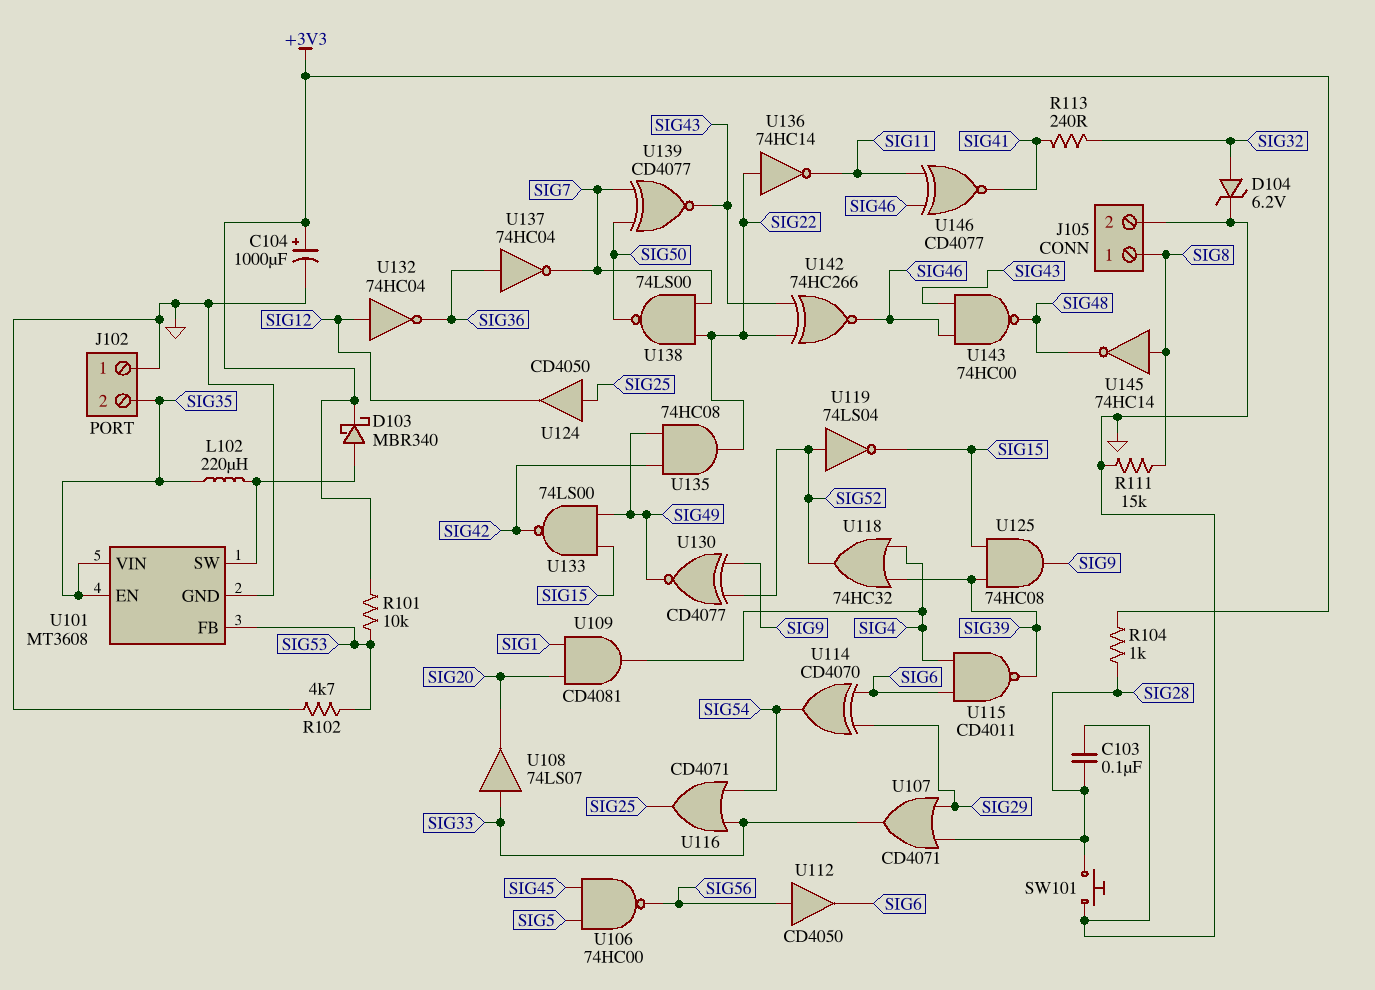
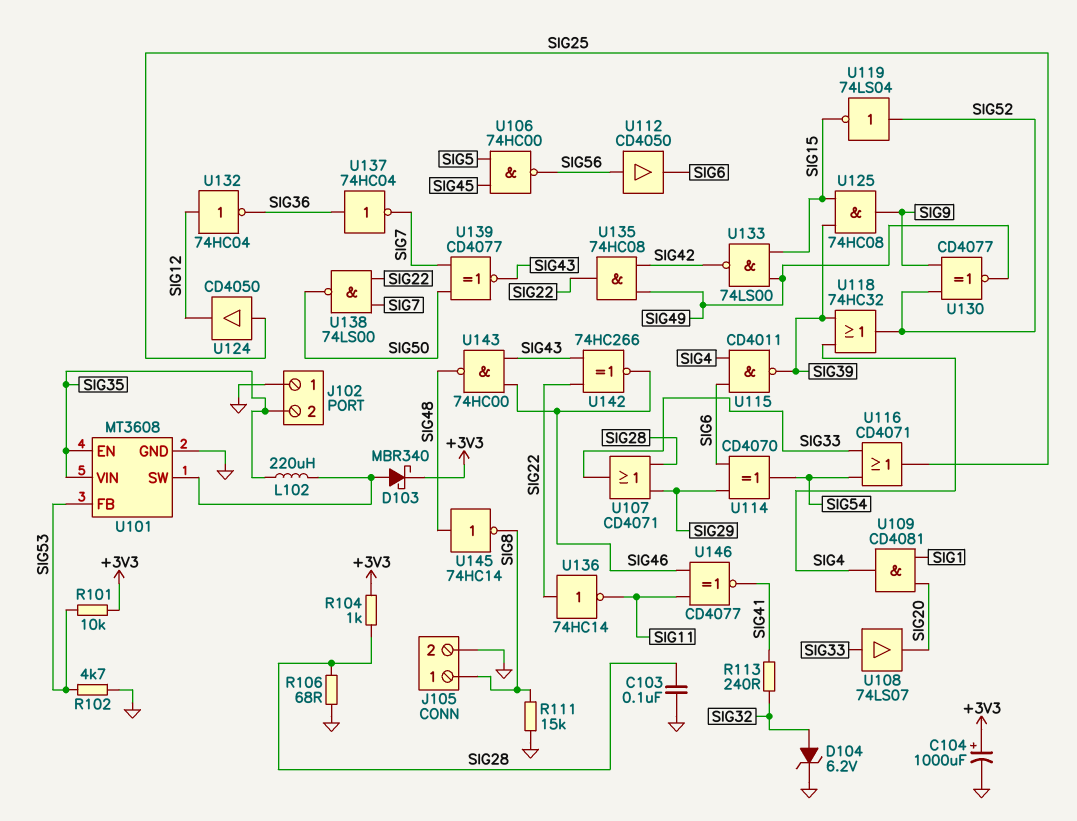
R106: none -> 68 (GND, SIG28)
SW101: button (GND, SIG28) -> none
U145: NOT 74HC14 (in SIG8, out SIG48) -> NOT 74HC14 (in SIG48, out SIG8)

